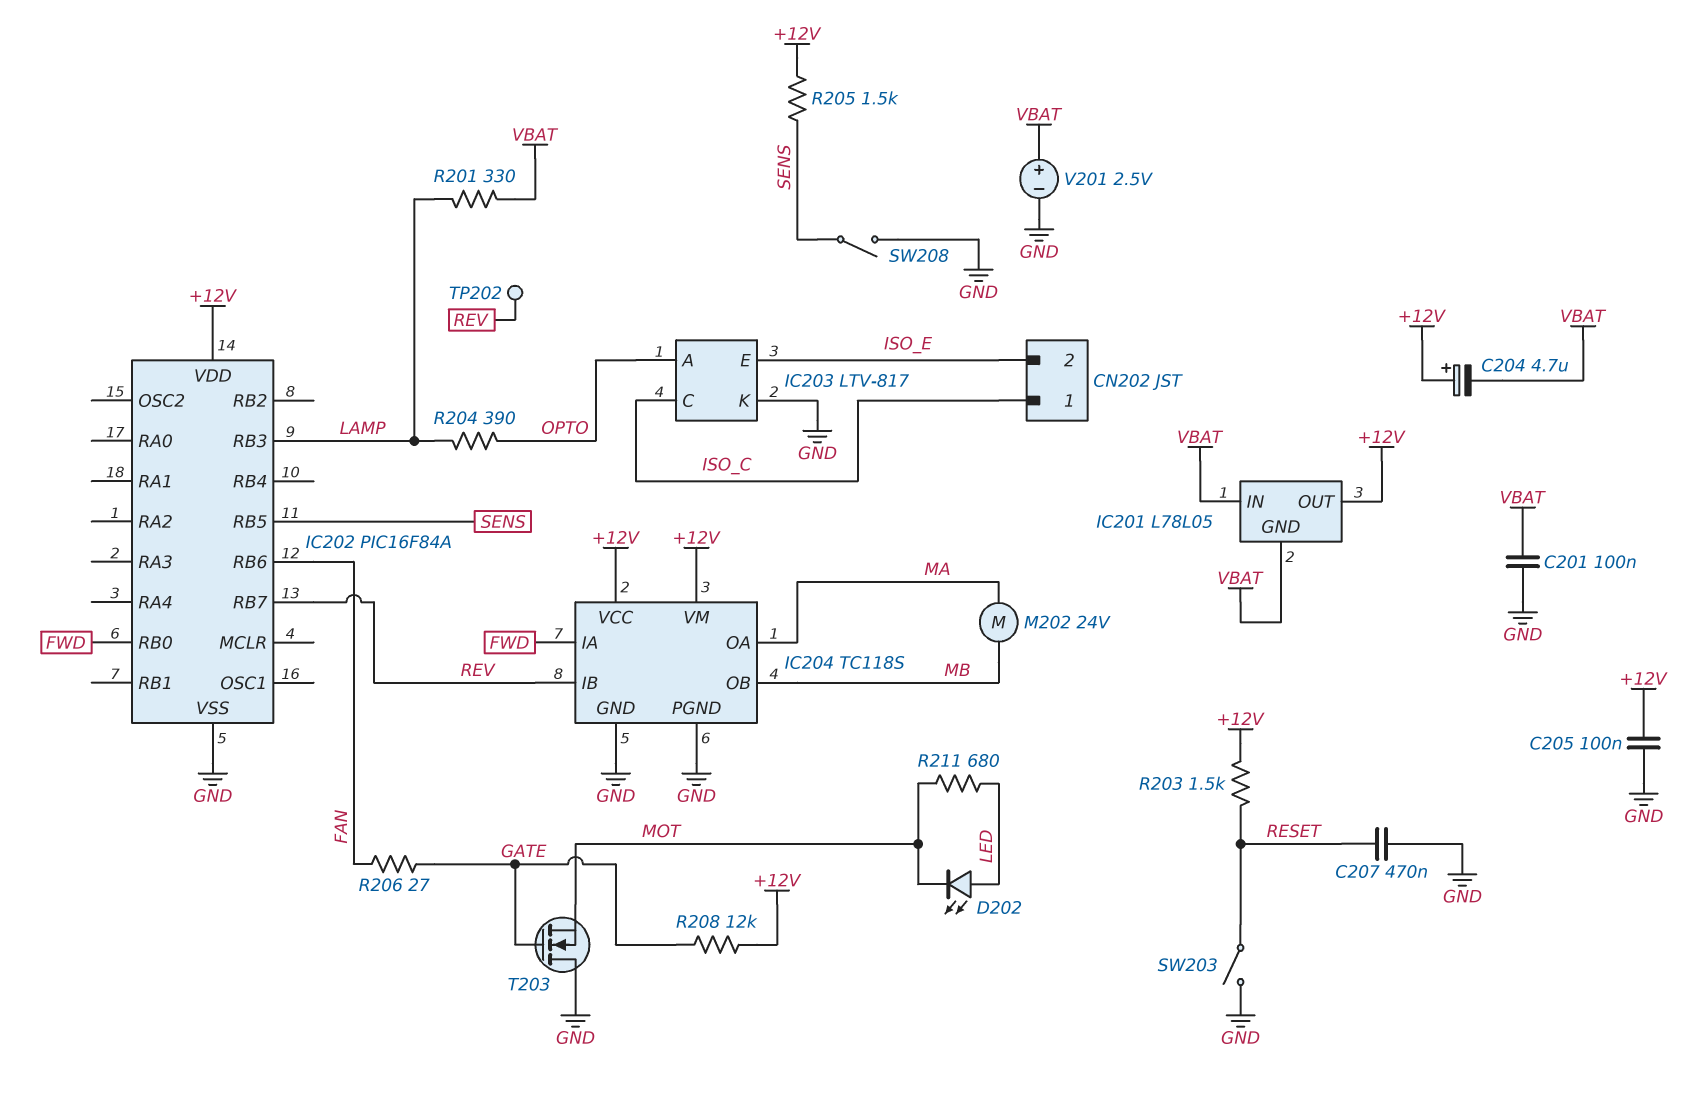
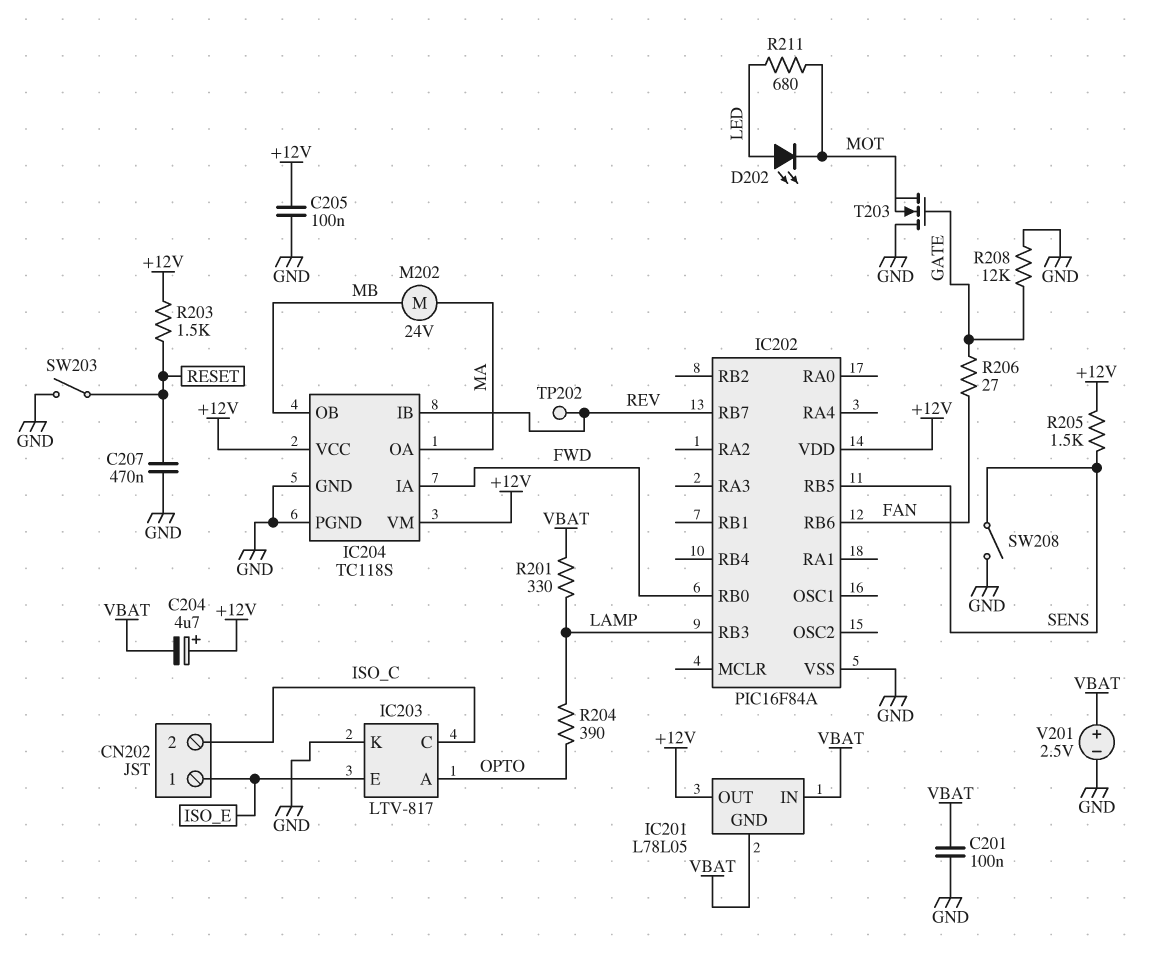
CN202 pin 1: ISO_C -> ISO_E
CN202 pin 2: ISO_E -> ISO_C
R208: 12k (+12V, GATE) -> 12k (GATE, GND)

